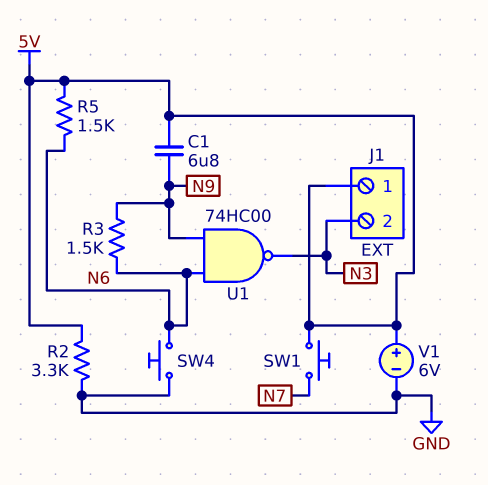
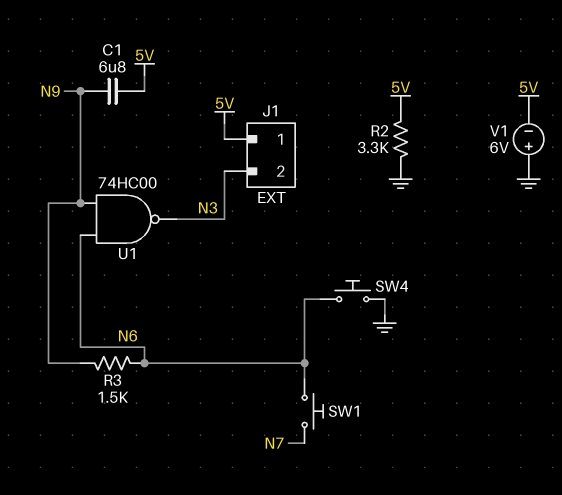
R5: 1.5k (5V, N6) -> none
SW1: button (5V, N7) -> button (N6, N7)
V1: 6V (plus 5V, minus GND) -> 6V (plus GND, minus 5V)

